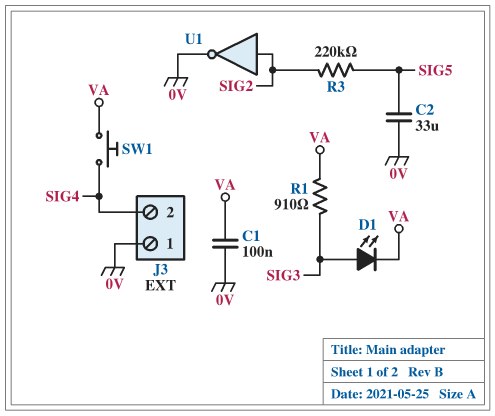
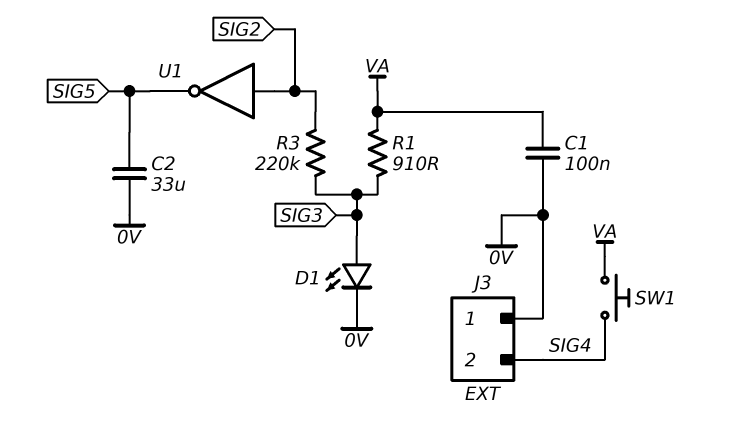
D1: LED (A SIG3, K VA) -> LED (A SIG3, K 0V)
R3: 220k (SIG2, SIG5) -> 220k (SIG2, SIG3)
U1: NOT (in SIG2, out 0V) -> NOT (in SIG2, out SIG5)

